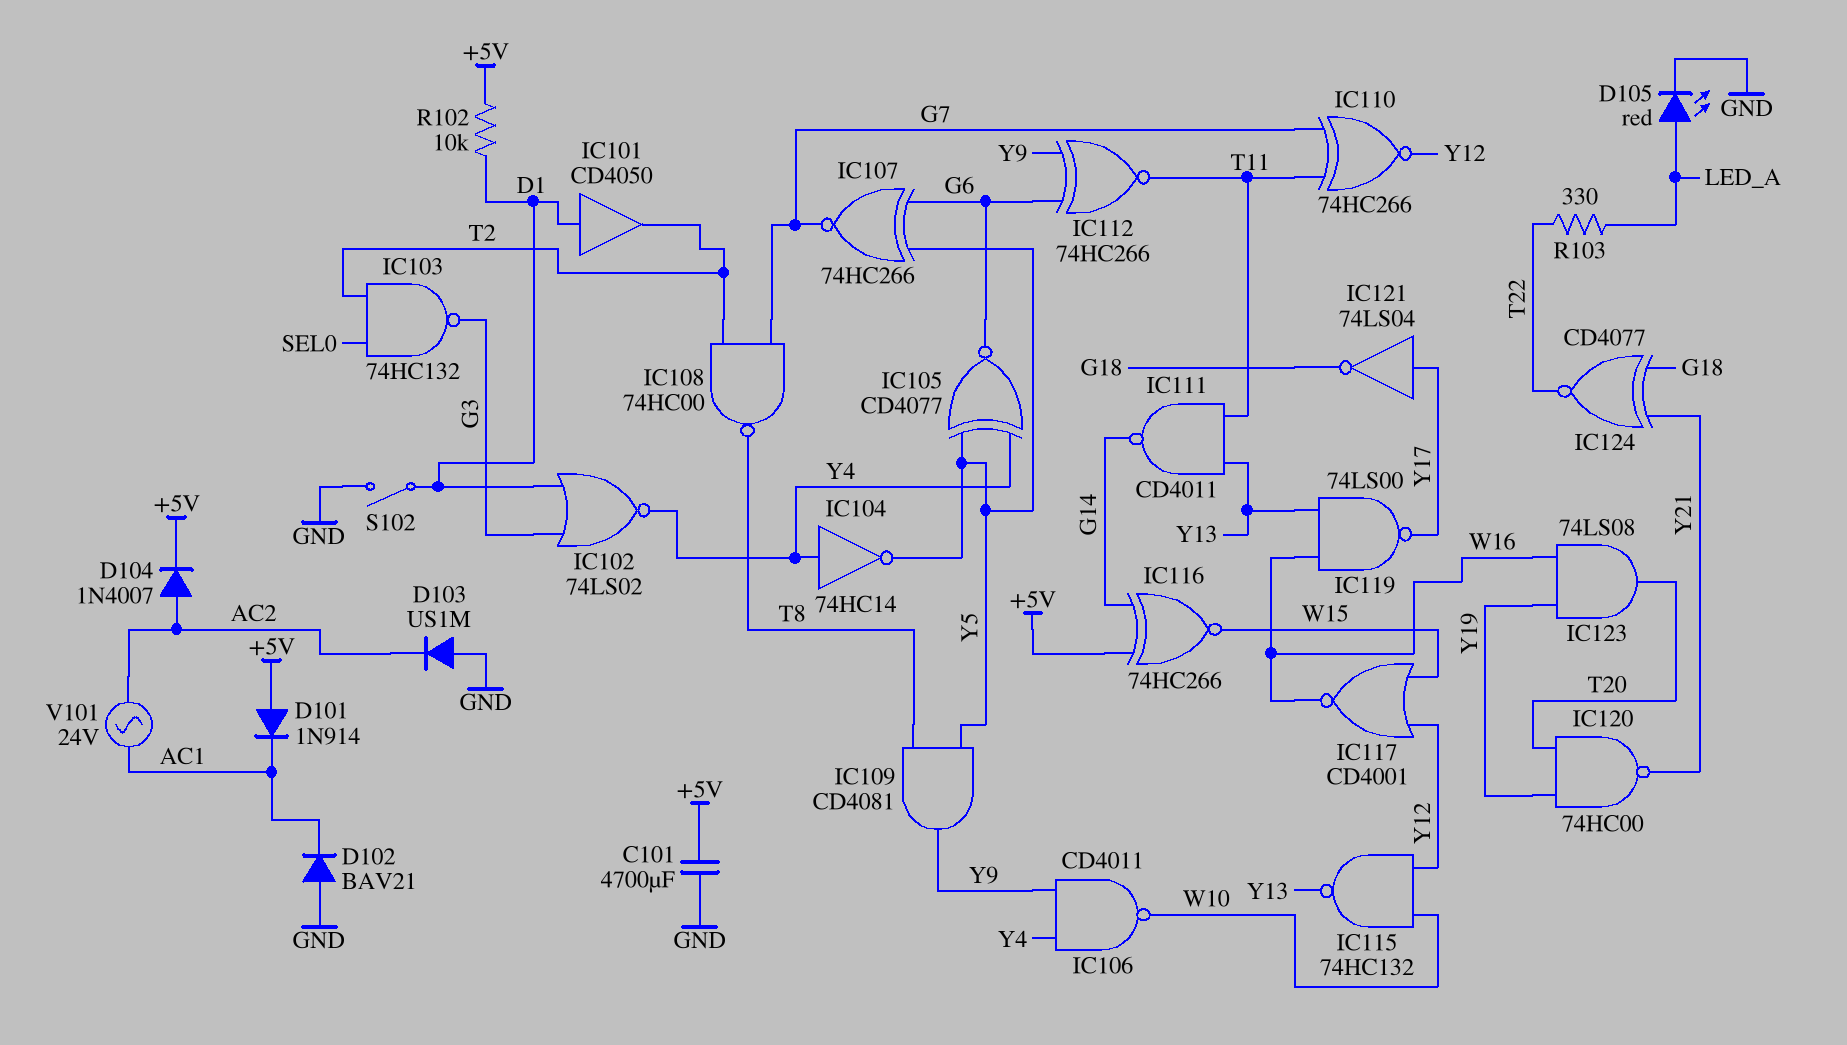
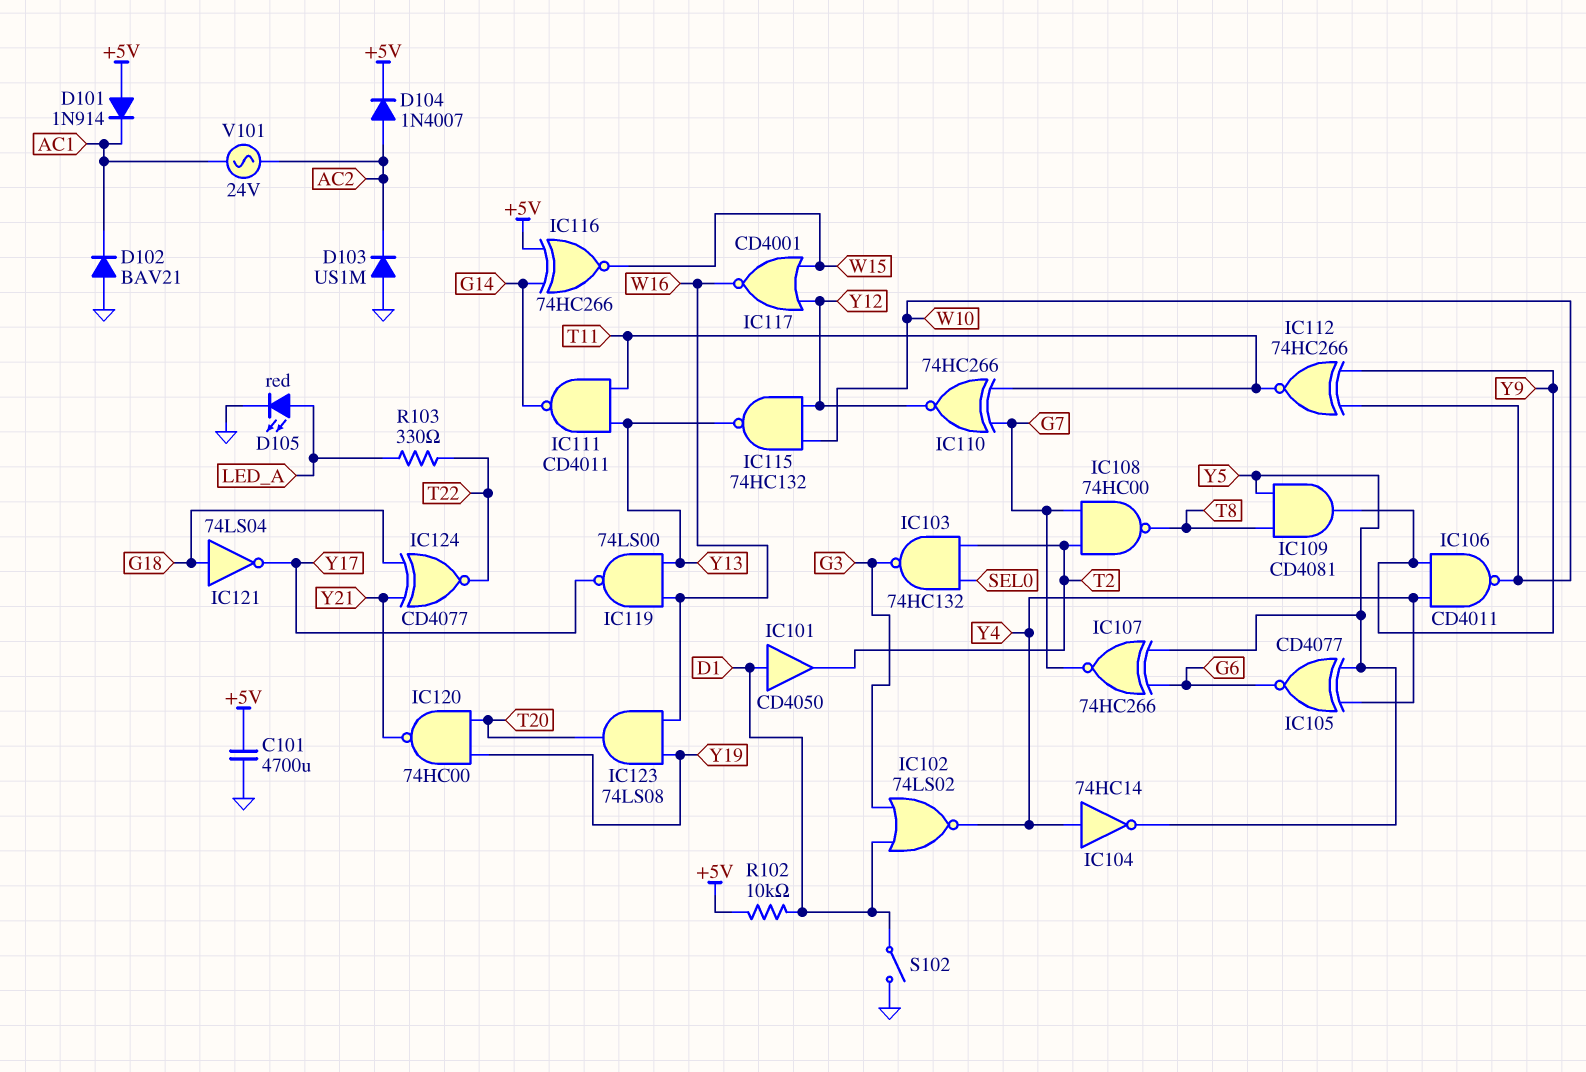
IC112: XNOR 74HC266 (in G6, in Y9, out T11) -> XNOR 74HC266 (in W10, in Y9, out T11)
IC121: NOT 74LS04 (in Y17, out G18) -> NOT 74LS04 (in G18, out Y17)

